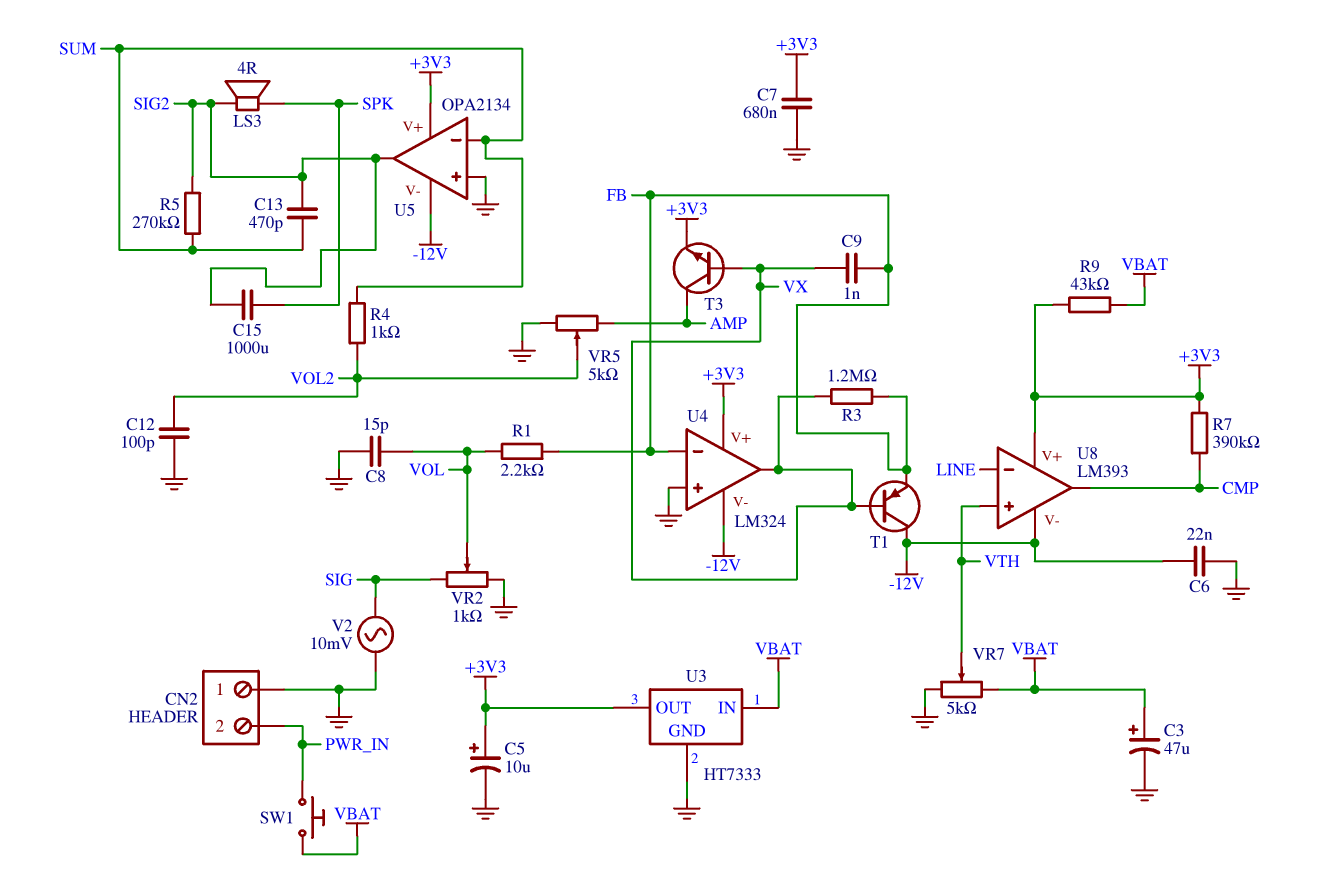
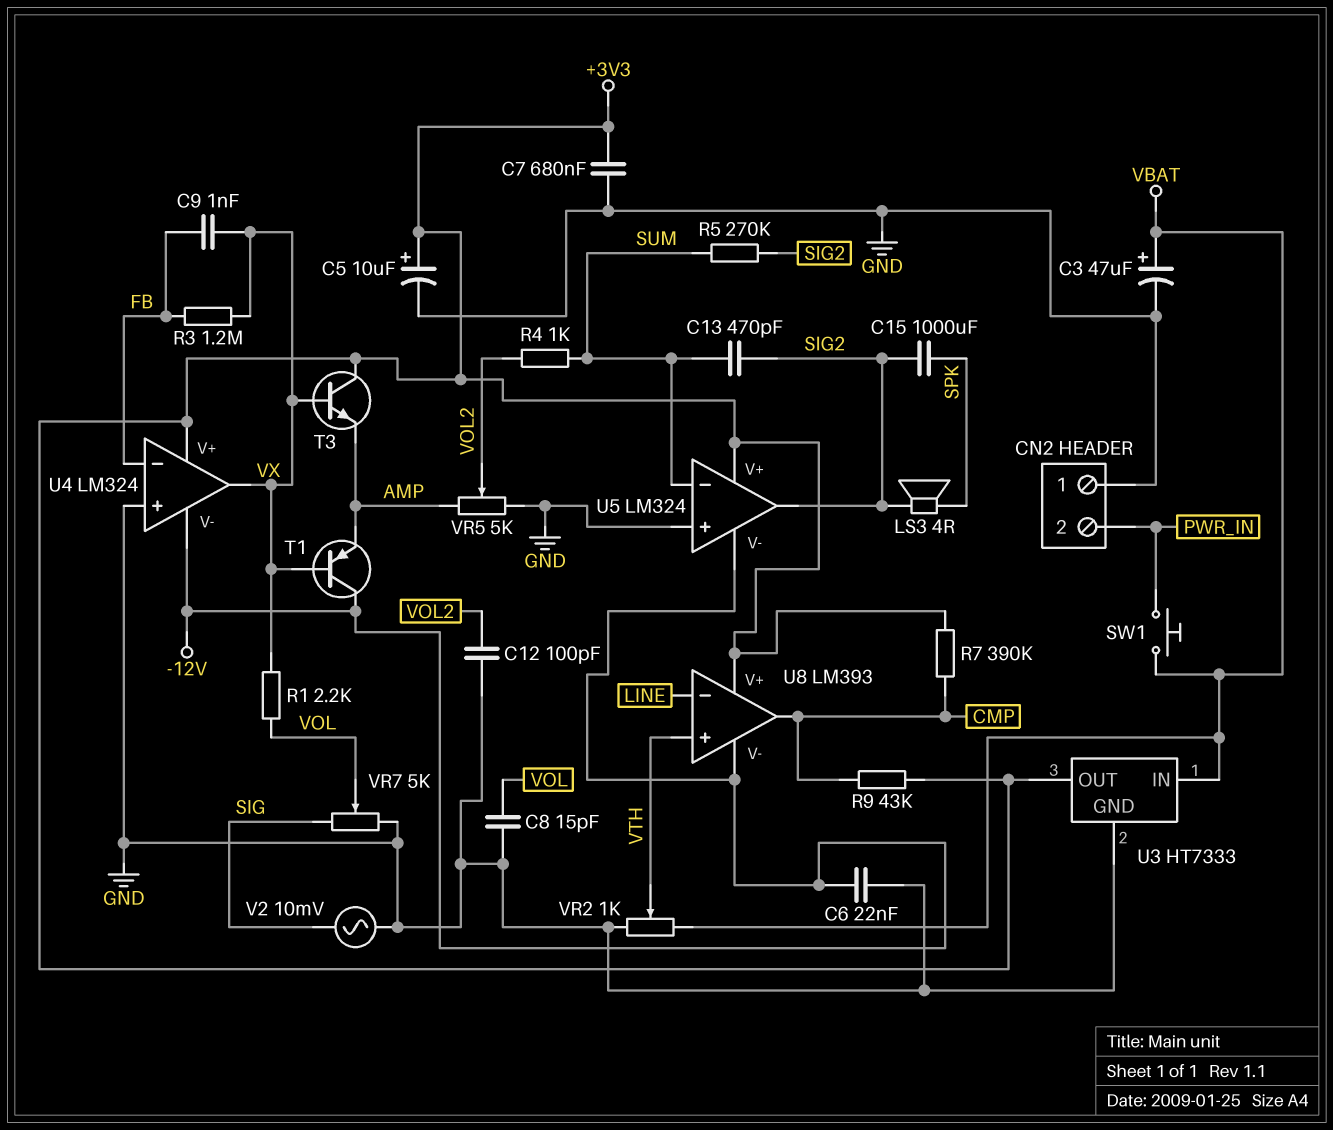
R1: 2.2k (FB, VOL) -> 2.2k (VOL, VX)
R9: 43k (+3V3, VBAT) -> 43k (+3V3, CMP)
T1: PNP (B VX, C -12V, E FB) -> PNP (B VX, C -12V, E AMP)
T3: NPN (B VX, C AMP, E +3V3) -> NPN (B VX, C +3V3, E AMP)
U5: OPA2134 -> LM324
VR2: 1k (GND, SIG, wiper VOL) -> 1k (GND, VBAT, wiper VTH)
VR7: 5k (GND, VBAT, wiper VTH) -> 5k (GND, SIG, wiper VOL)

